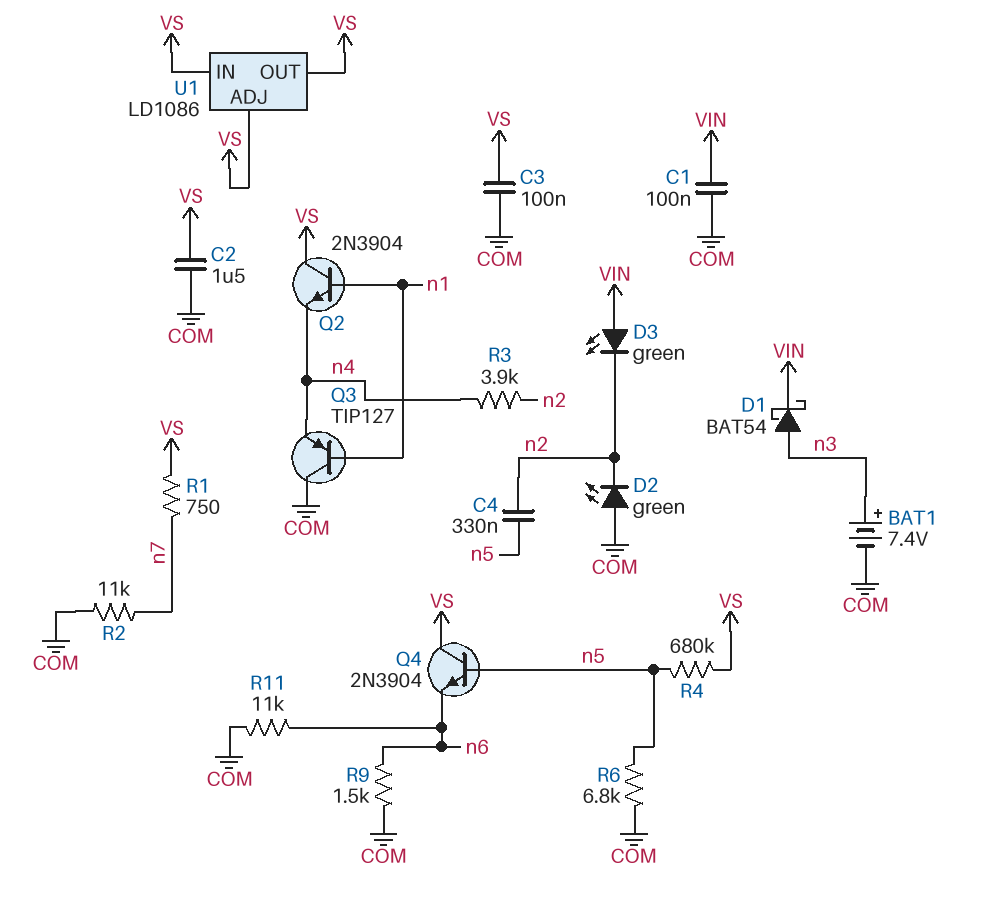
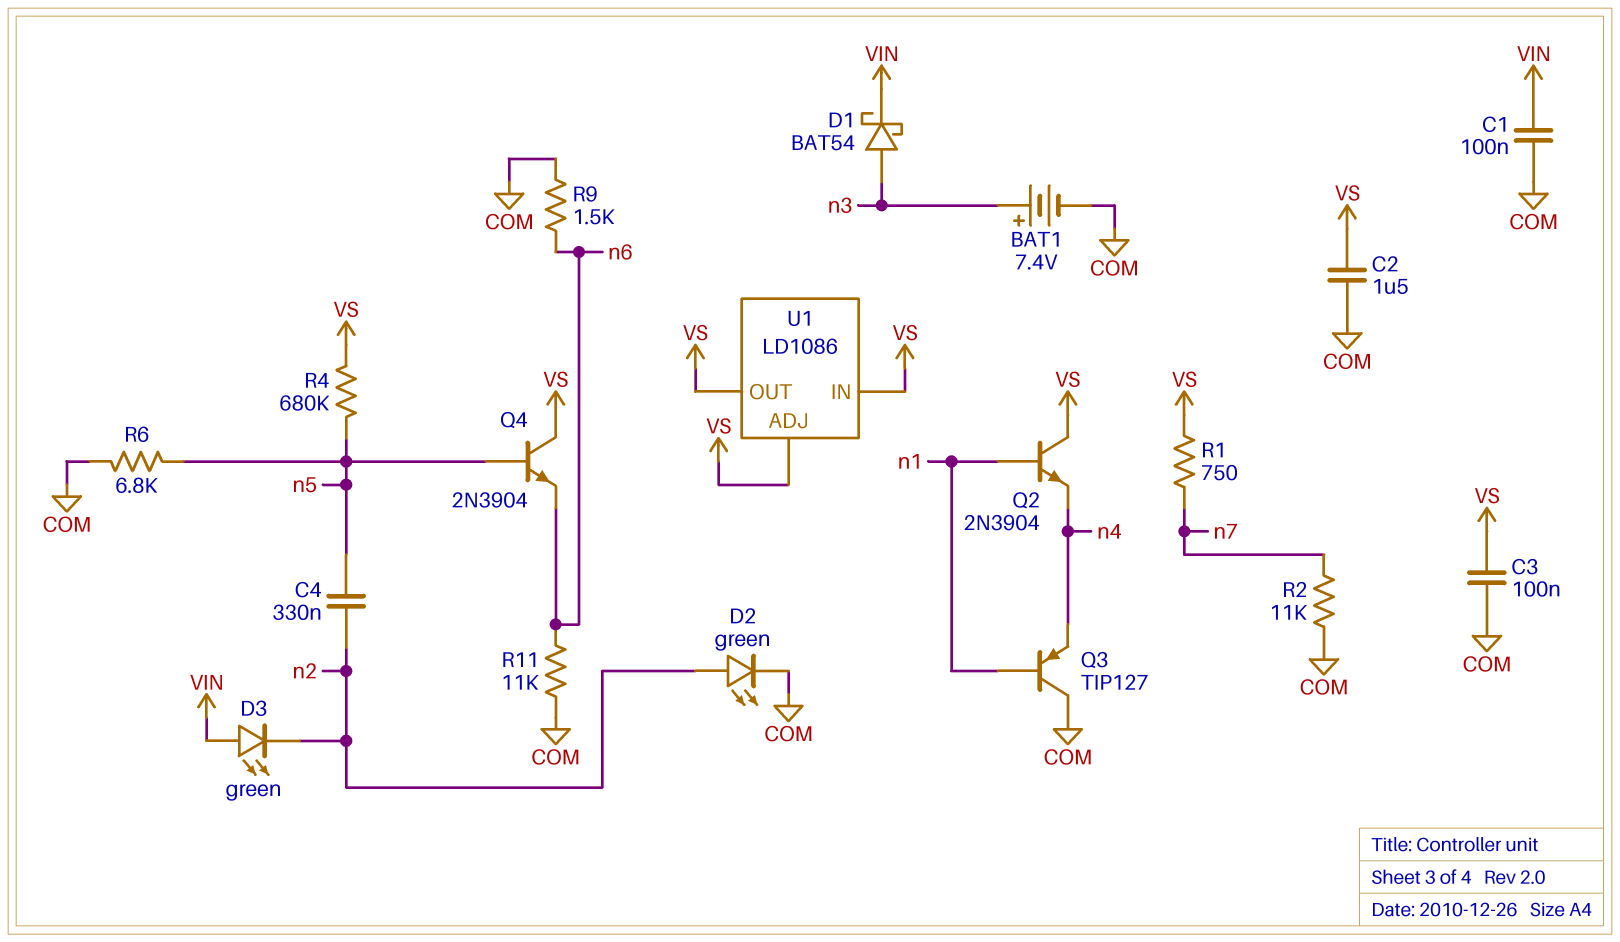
D2: LED green (A COM, K n2) -> LED green (A n2, K COM)
R3: 3.9k (n2, n4) -> none

